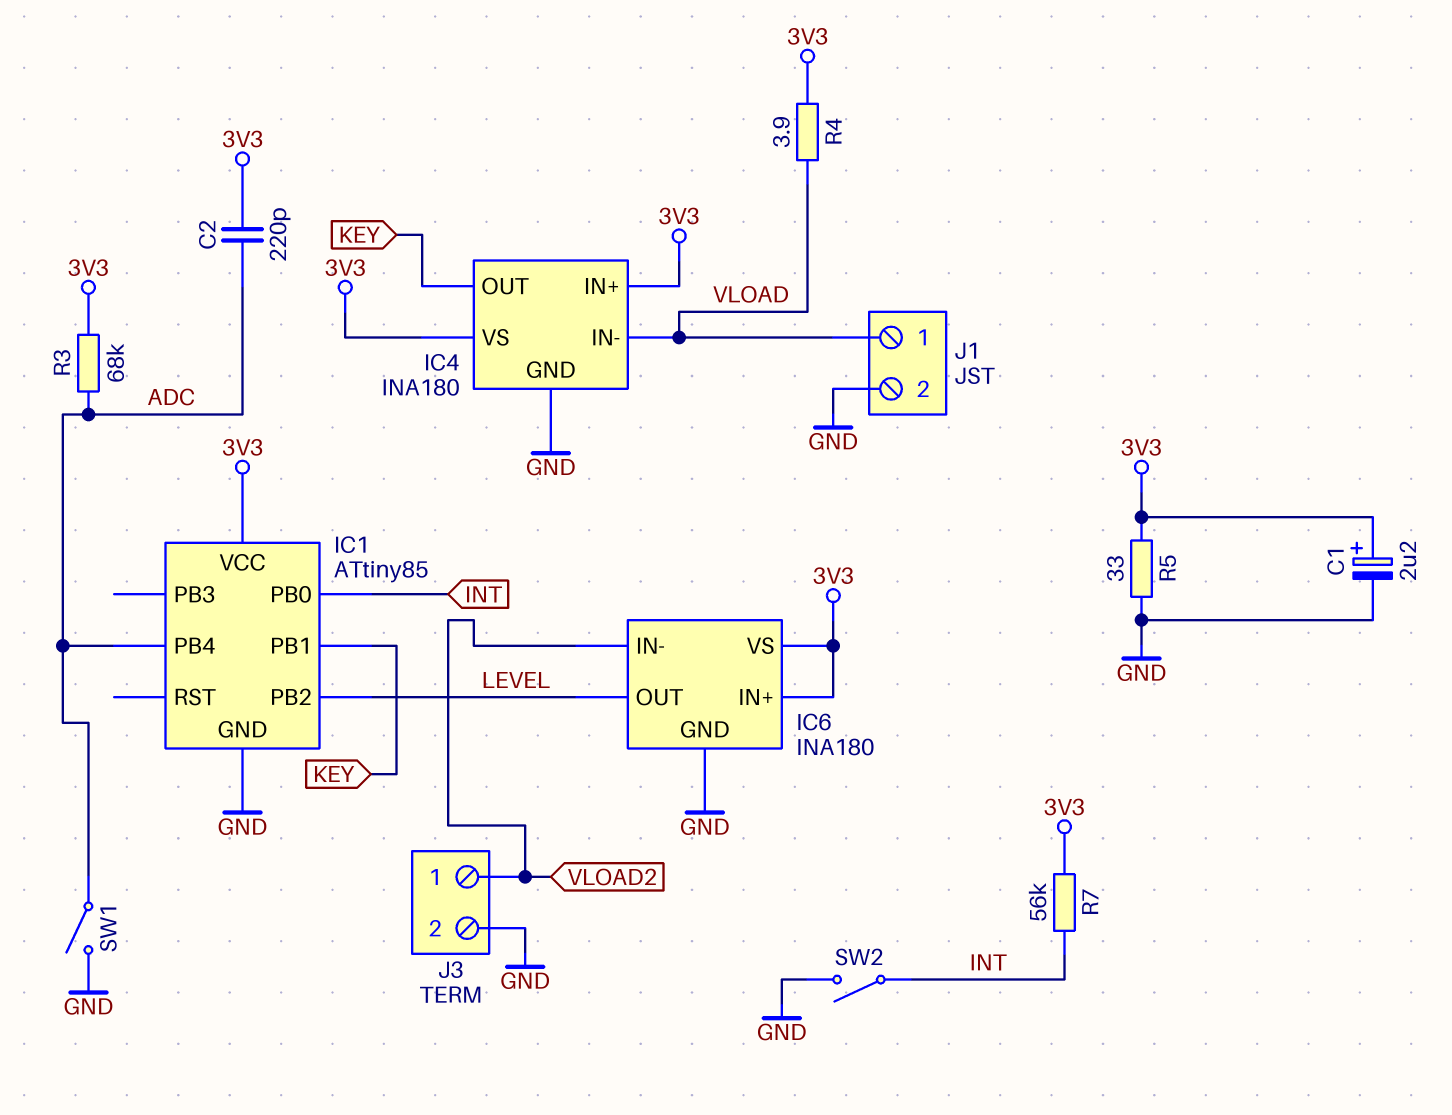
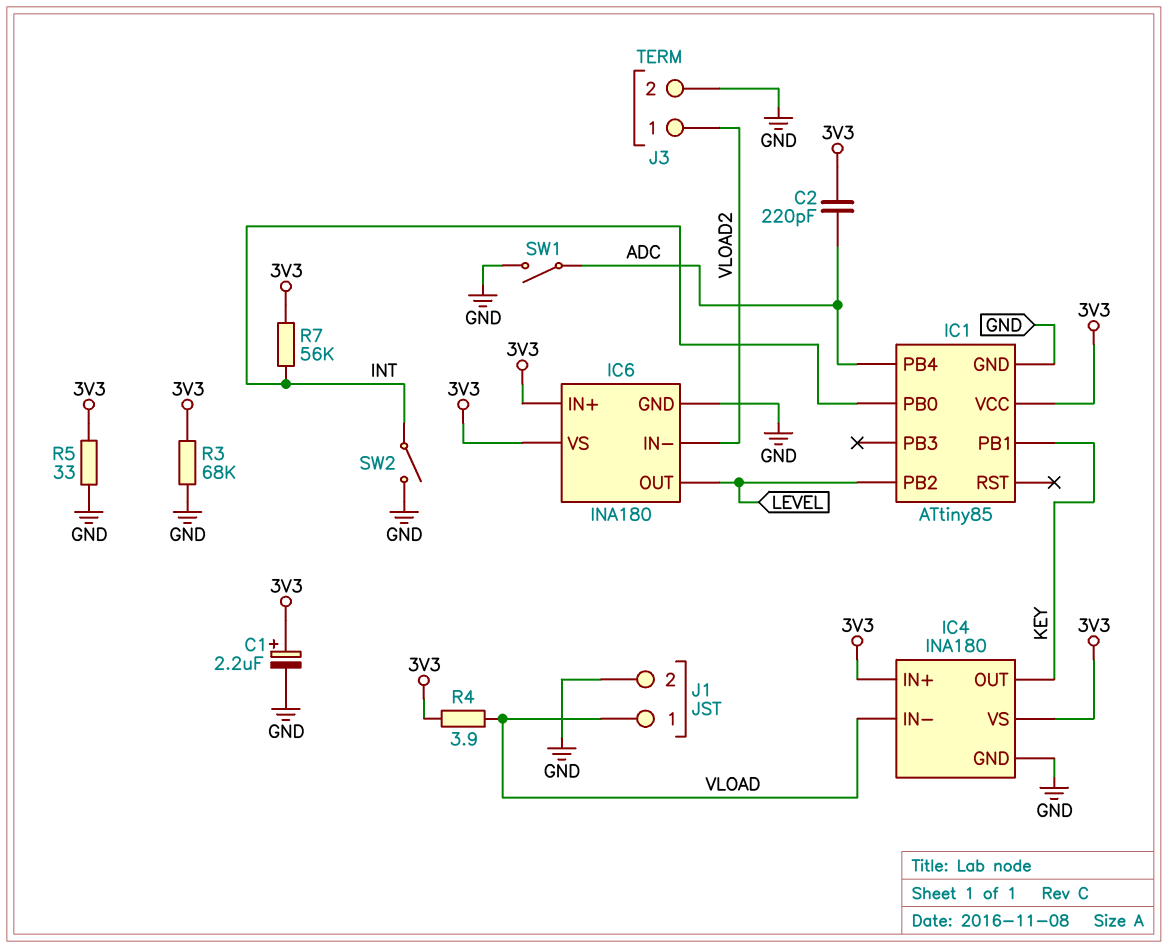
R3: 68k (3V3, ADC) -> 68k (3V3, GND)

